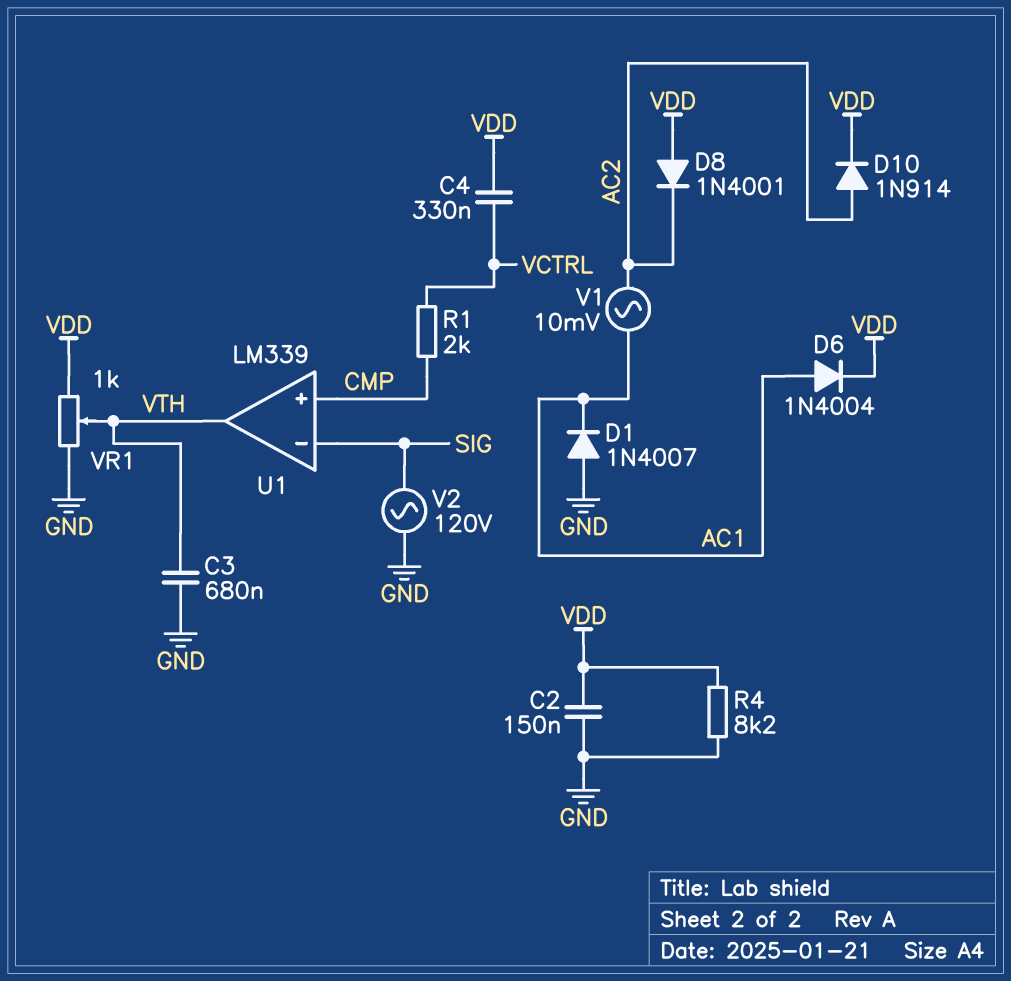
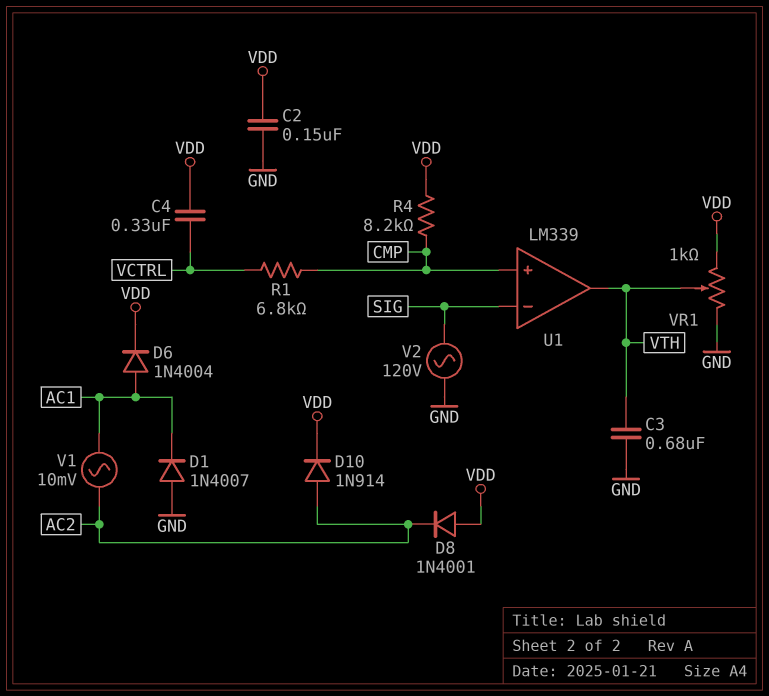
R1: 2k (CMP, VCTRL) -> 6.8k (CMP, VCTRL)
R4: 8.2k (GND, VDD) -> 8.2k (CMP, VDD)

